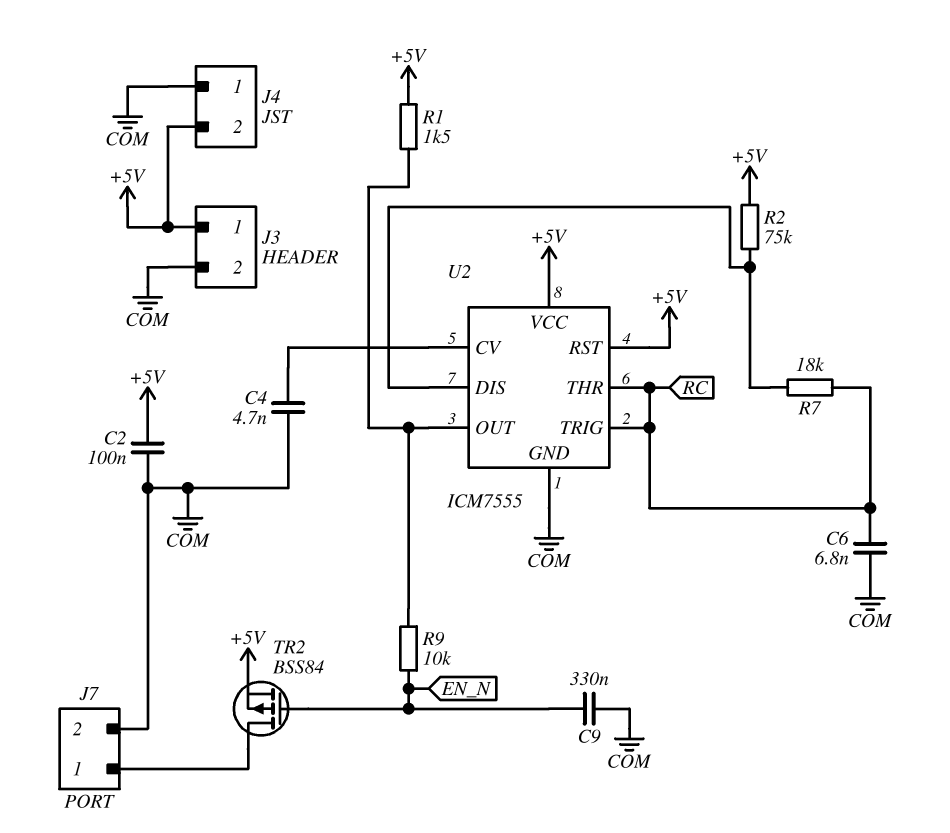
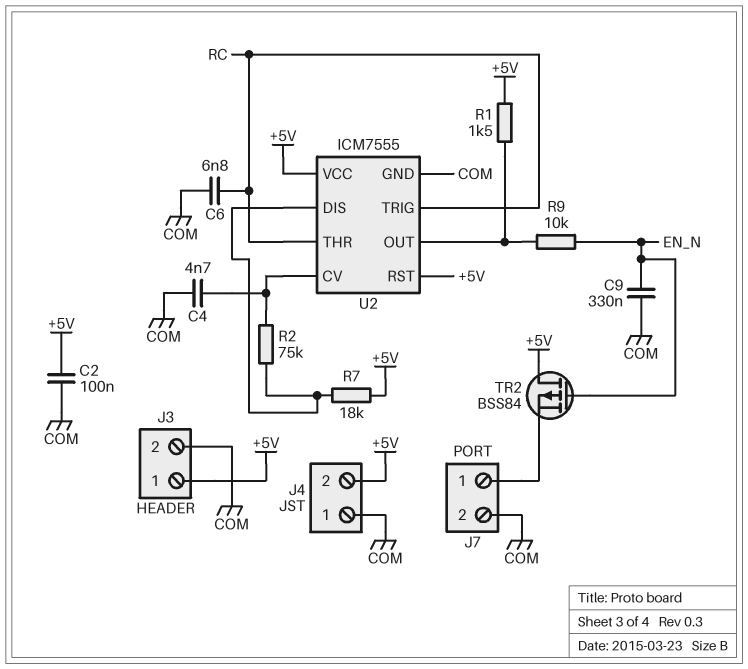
R2: 75k (+5V, U2/DIS) -> 75k (U2/CV, U2/DIS)
R7: 18k (RC, U2/DIS) -> 18k (+5V, U2/DIS)
TR2: PMOS BSS84 (G EN_N, D J7/1, S +5V) -> PMOS BSS84 (G EN_N, D +5V, S J7/1)

